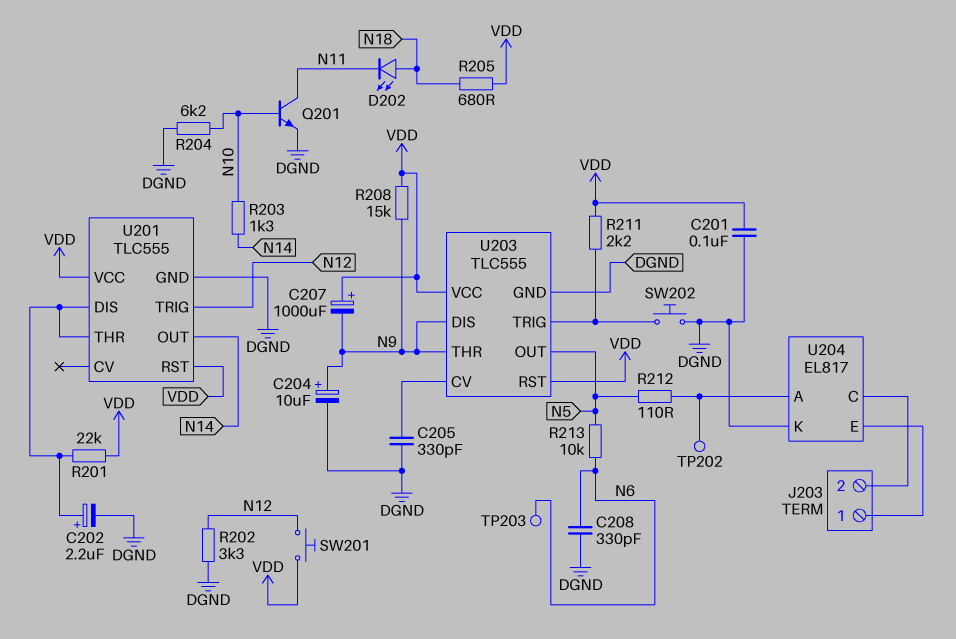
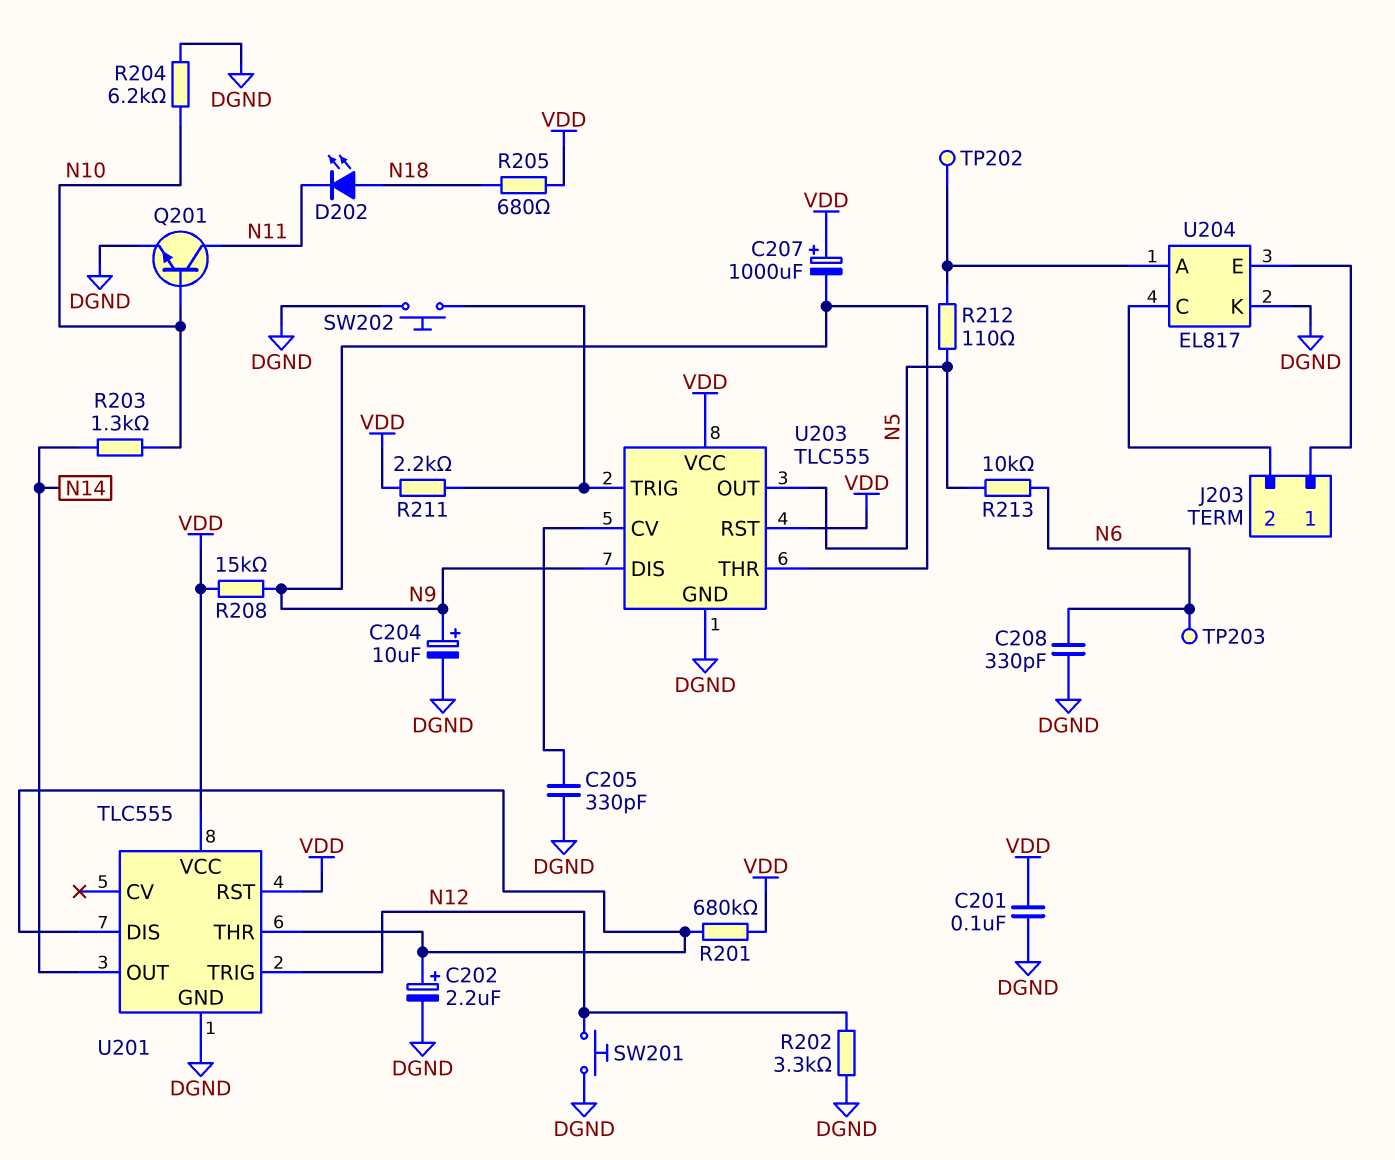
R201: 22k (U201/DIS, VDD) -> 680k (U201/DIS, VDD)
SW201: button (N12, VDD) -> button (DGND, N12)

